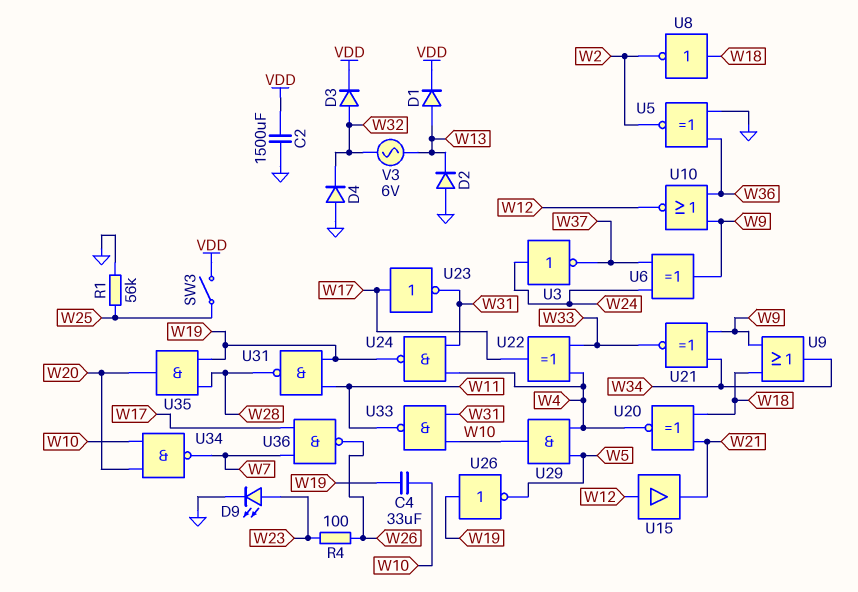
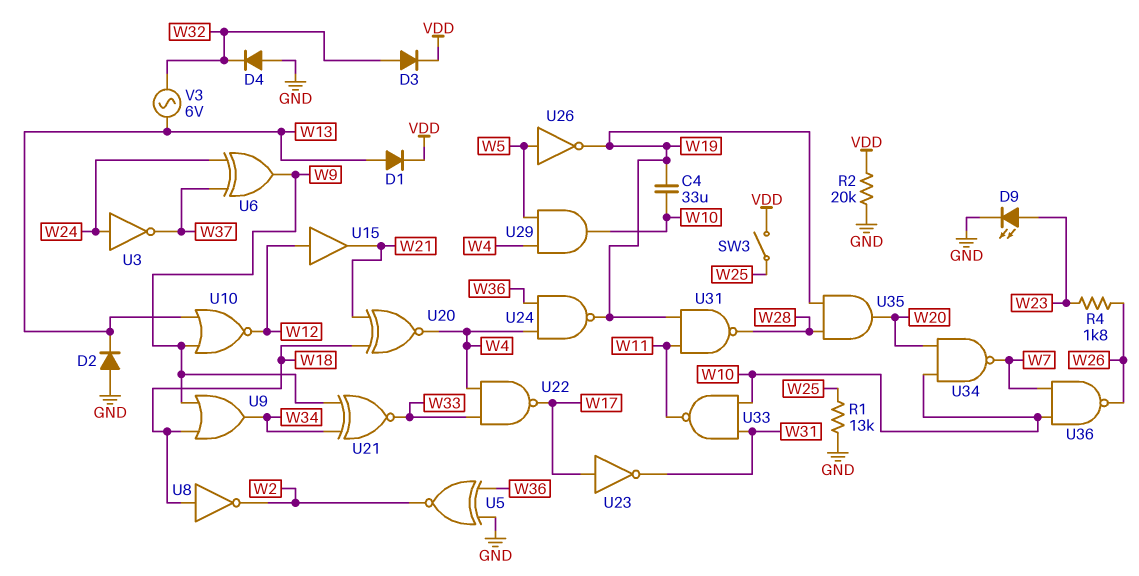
C2: 1500uF (GND, VDD) -> none
R1: 56k (GND, W25) -> 13k (GND, W25)
R2: none -> 20k (GND, VDD)
R4: 100 (W23, W26) -> 1.8k (W23, W26)
U10: NOR (in W9, in W36, out W12) -> NOR (in W9, in W13, out W12)
U22: XOR (in W4, in W33, out W17) -> NAND (in W4, in W33, out W17)
U24: NAND (in W4, in W31, out W19) -> NAND (in W4, in W36, out W19)
U26: NOT (in W19, out W5) -> NOT (in W5, out W19)
U36: NAND (in W7, in W17, out W26) -> NAND (in W7, in W10, out W26)

